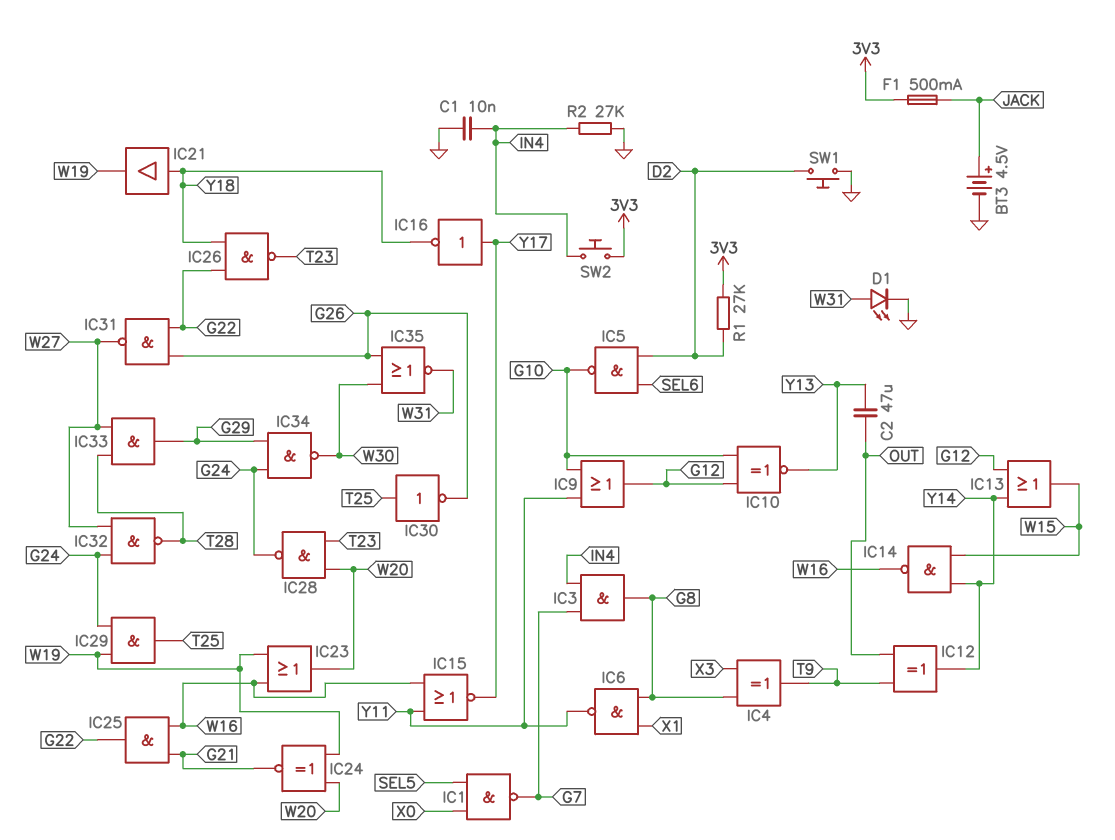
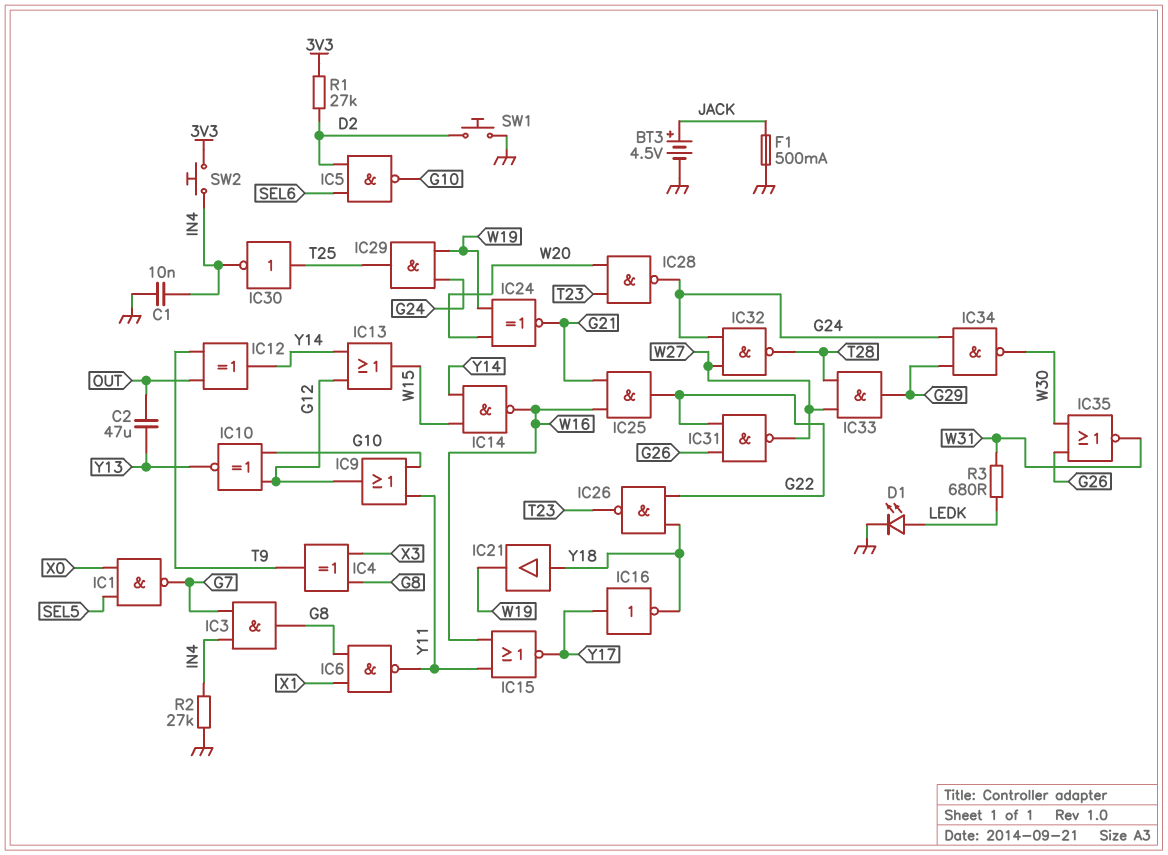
D1: LED (A W31, K GND) -> LED (A LEDK, K GND)
F1: 500mA (3V3, JACK) -> 500mA (GND, JACK)
IC23: OR (in W16, in W19, out W20) -> none
IC30: NOT (in T25, out G26) -> NOT (in T25, out IN4)
R3: none -> 680 (LEDK, W31)

